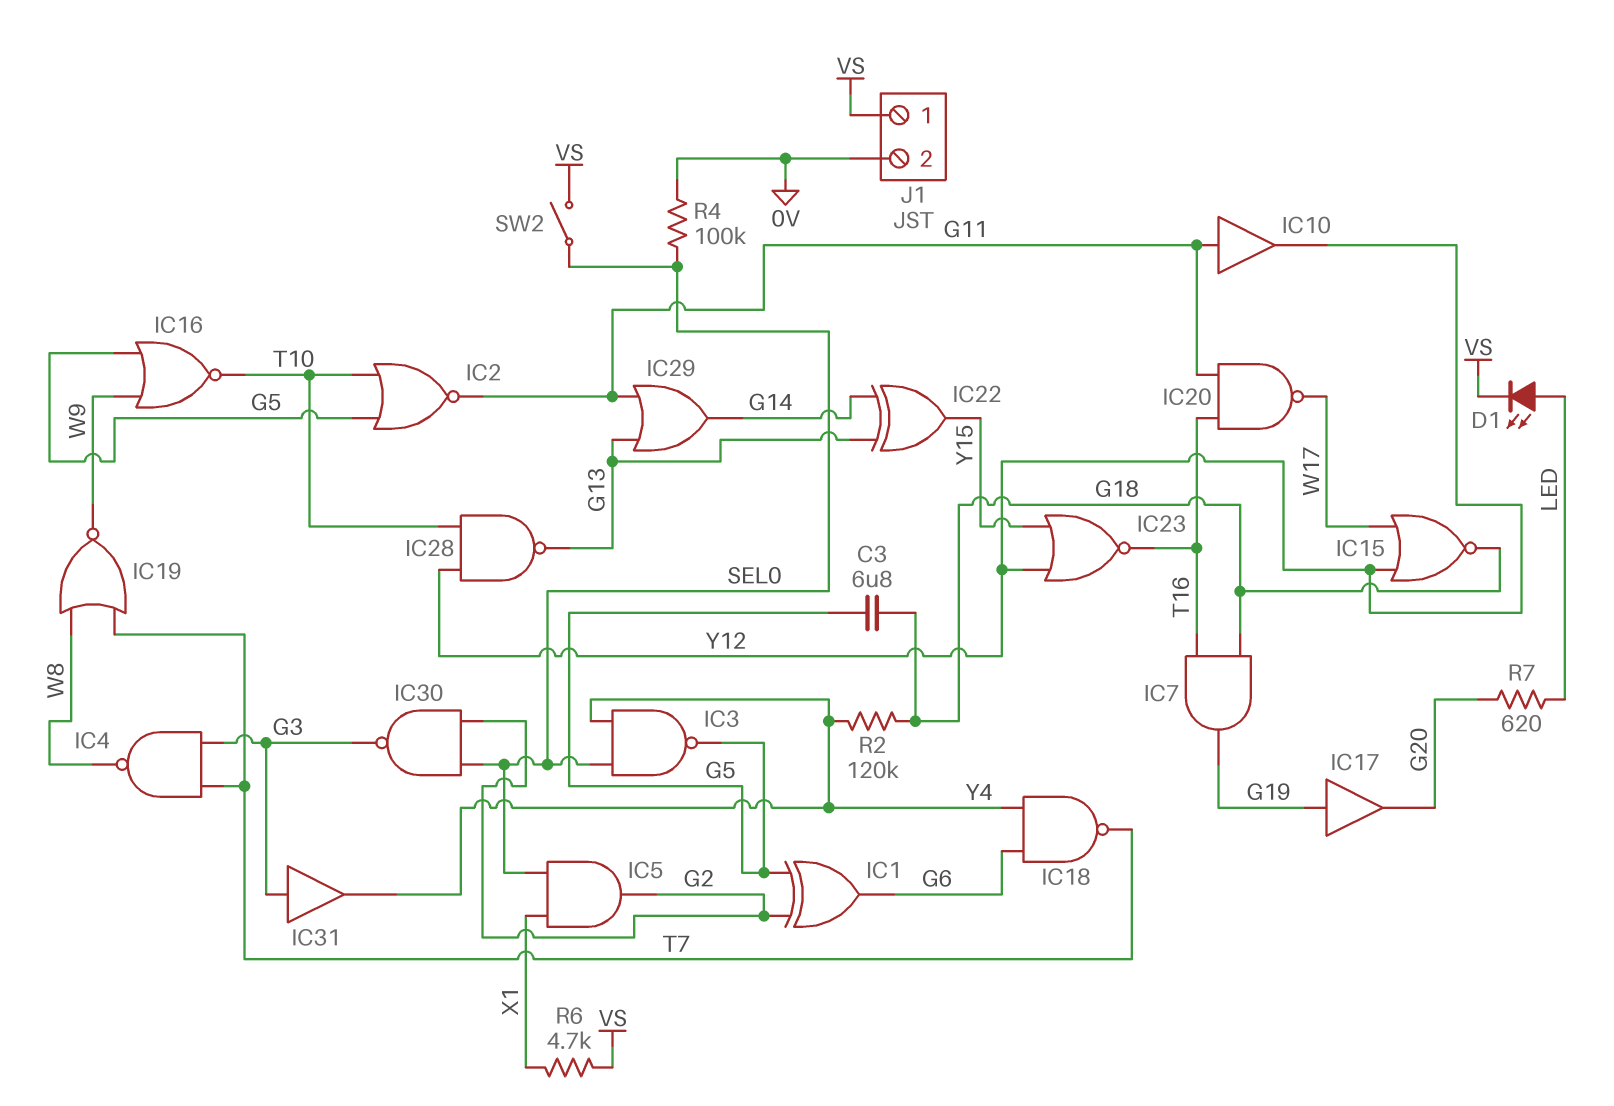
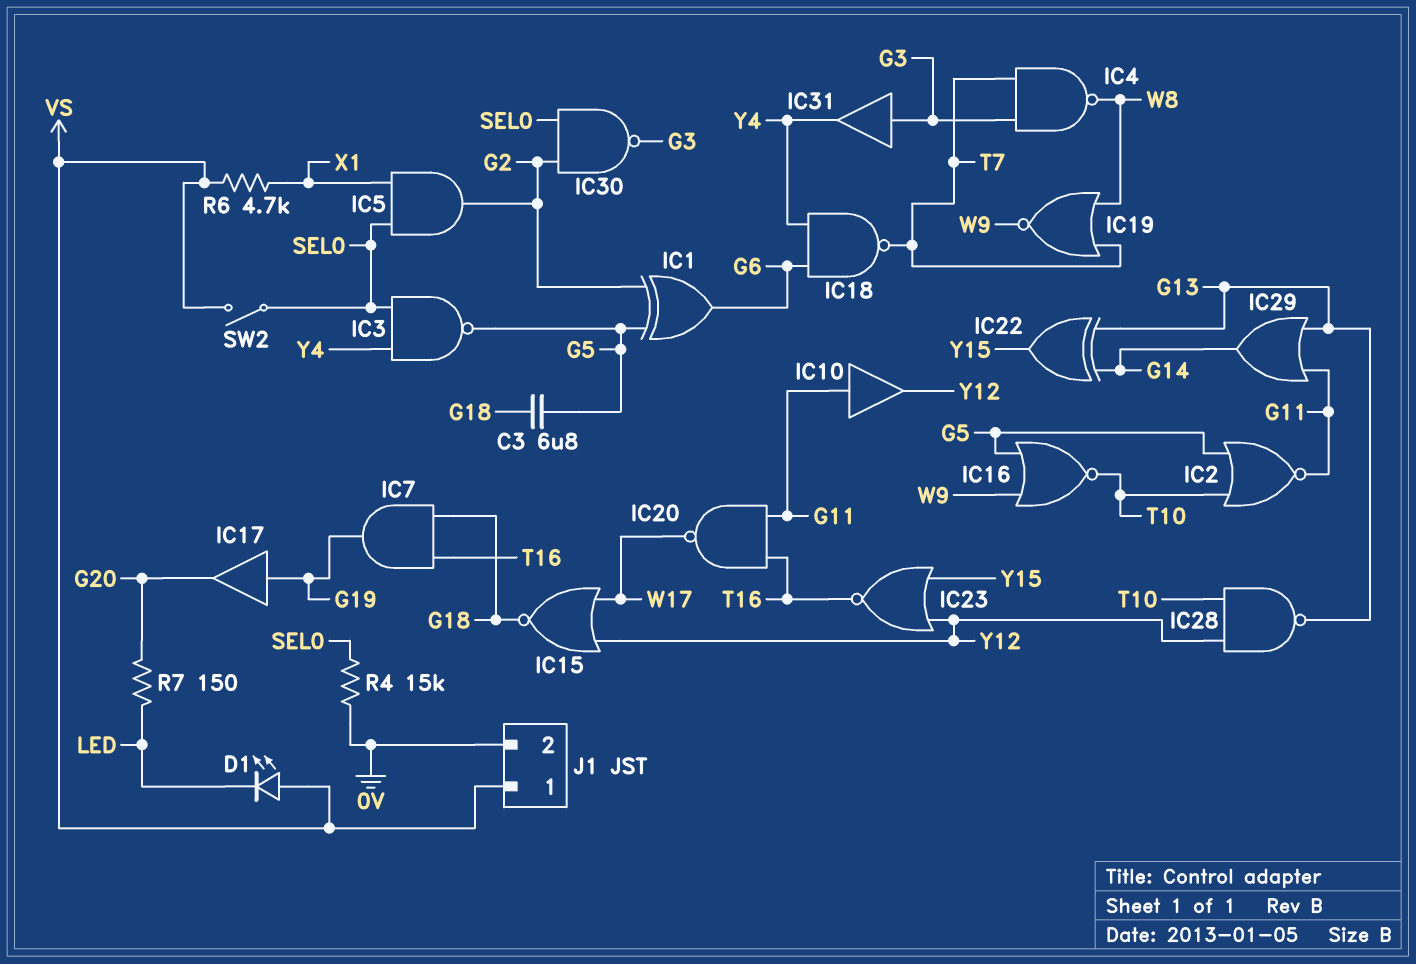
D1: LED (A LED, K VS) -> LED (A VS, K LED)
R2: 120k (G18, Y4) -> none
R4: 100k (0V, SEL0) -> 15k (0V, SEL0)
R7: 620 (G20, LED) -> 150 (G20, LED)

